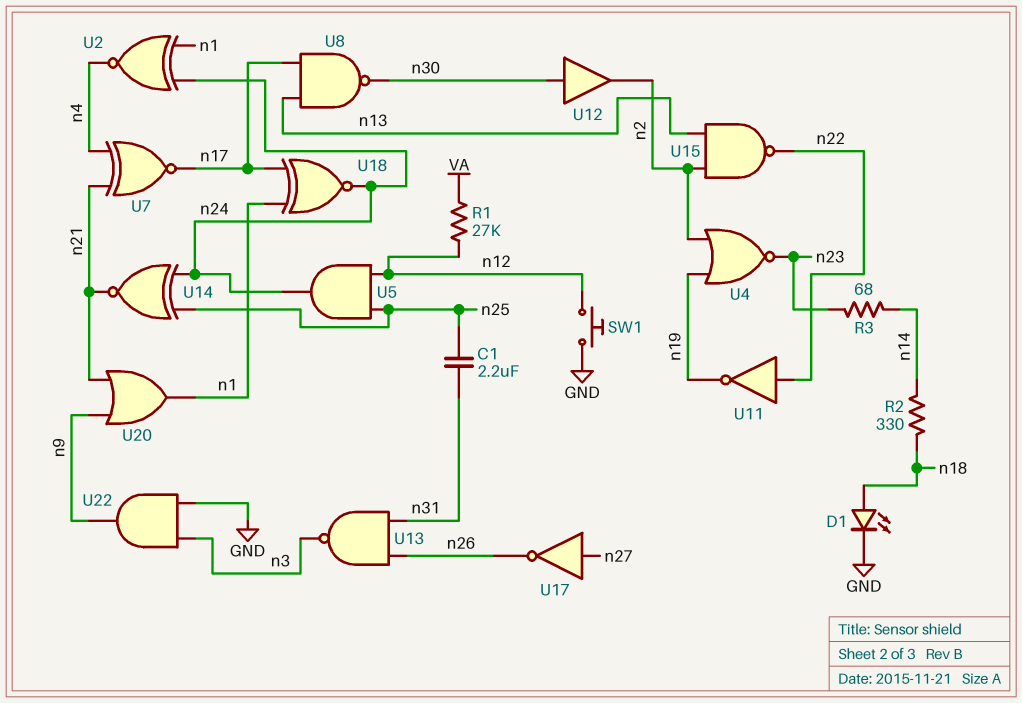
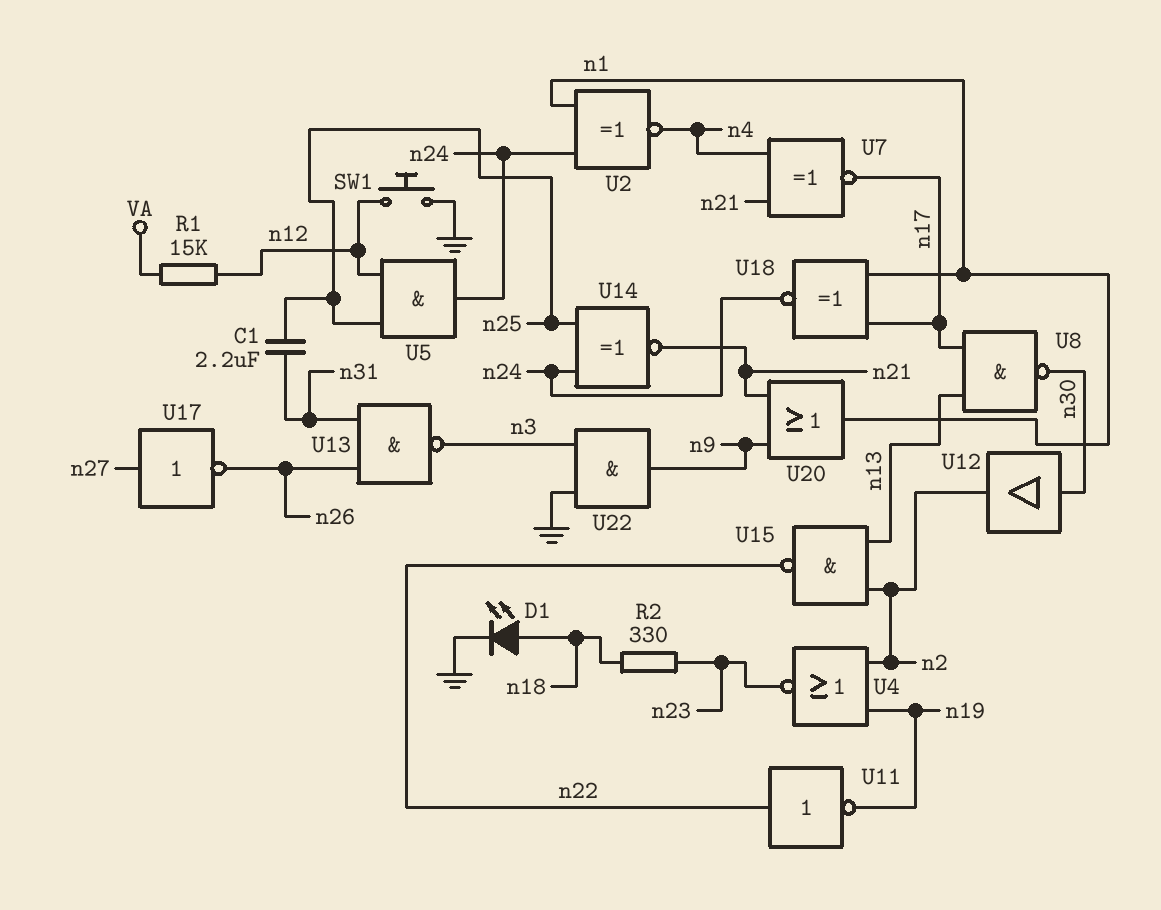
R1: 27k (VA, n12) -> 15k (VA, n12)
R2: 330 (n14, n18) -> 330 (n18, n23)
R3: 68 (n14, n23) -> none

